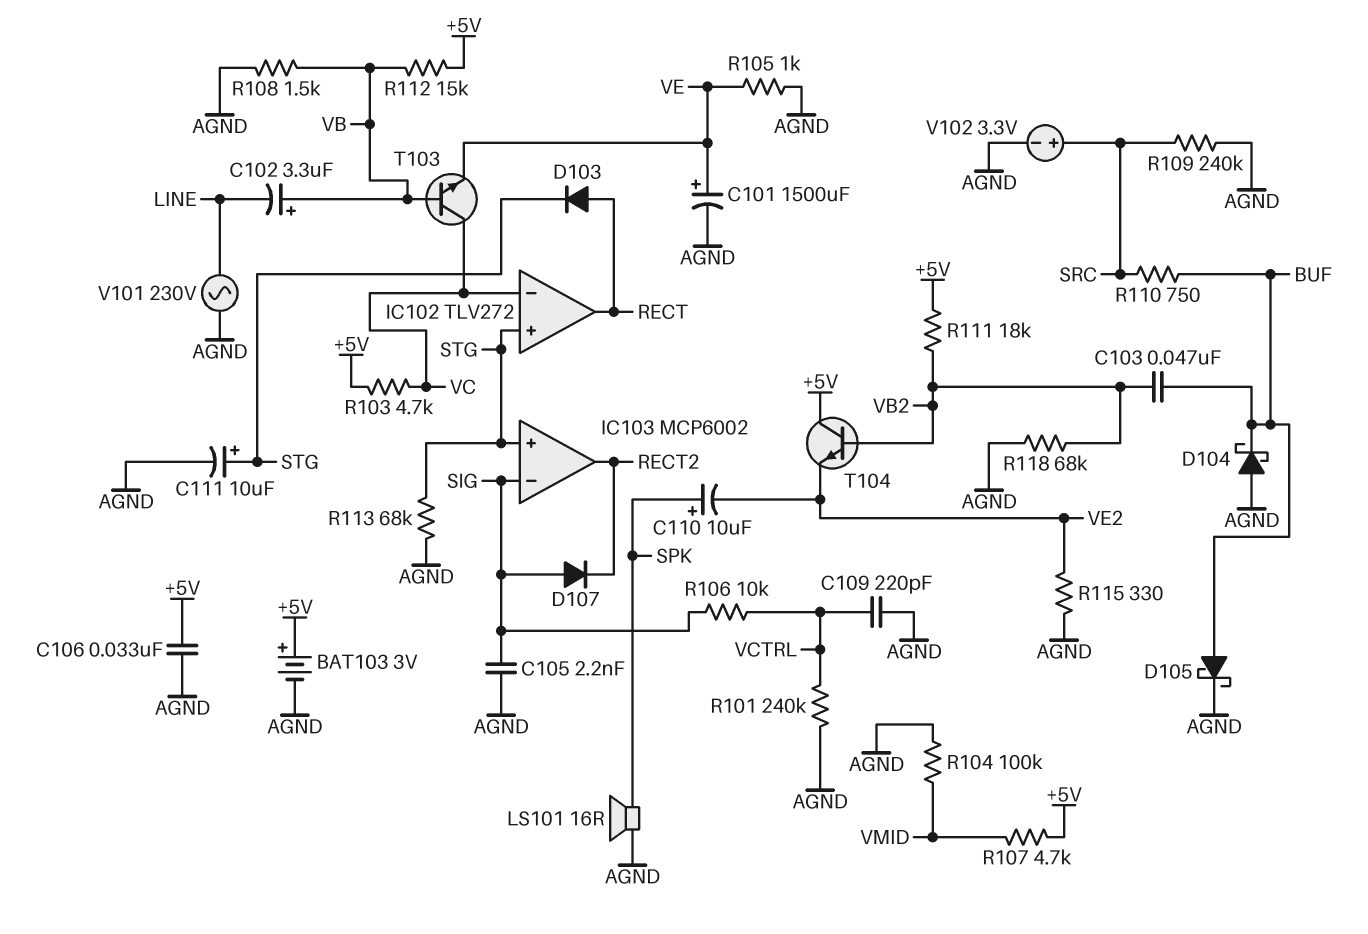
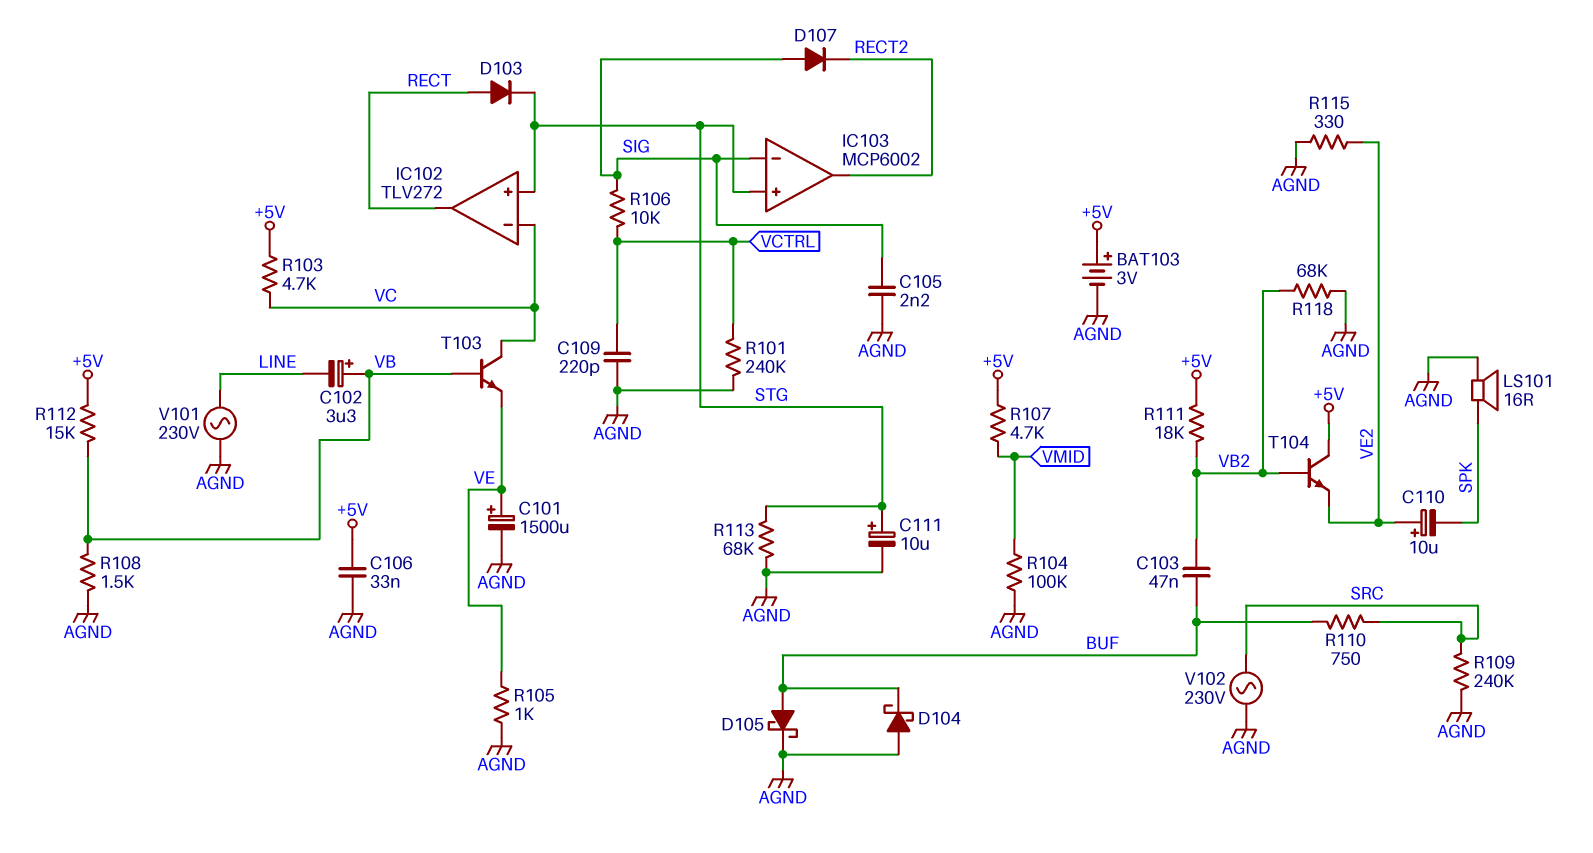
C110: 10uF (plus SPK, minus VE2) -> 10uF (plus VE2, minus SPK)
V102: 3.3V (plus SRC, minus AGND) -> AC 230V (AGND, SRC)

